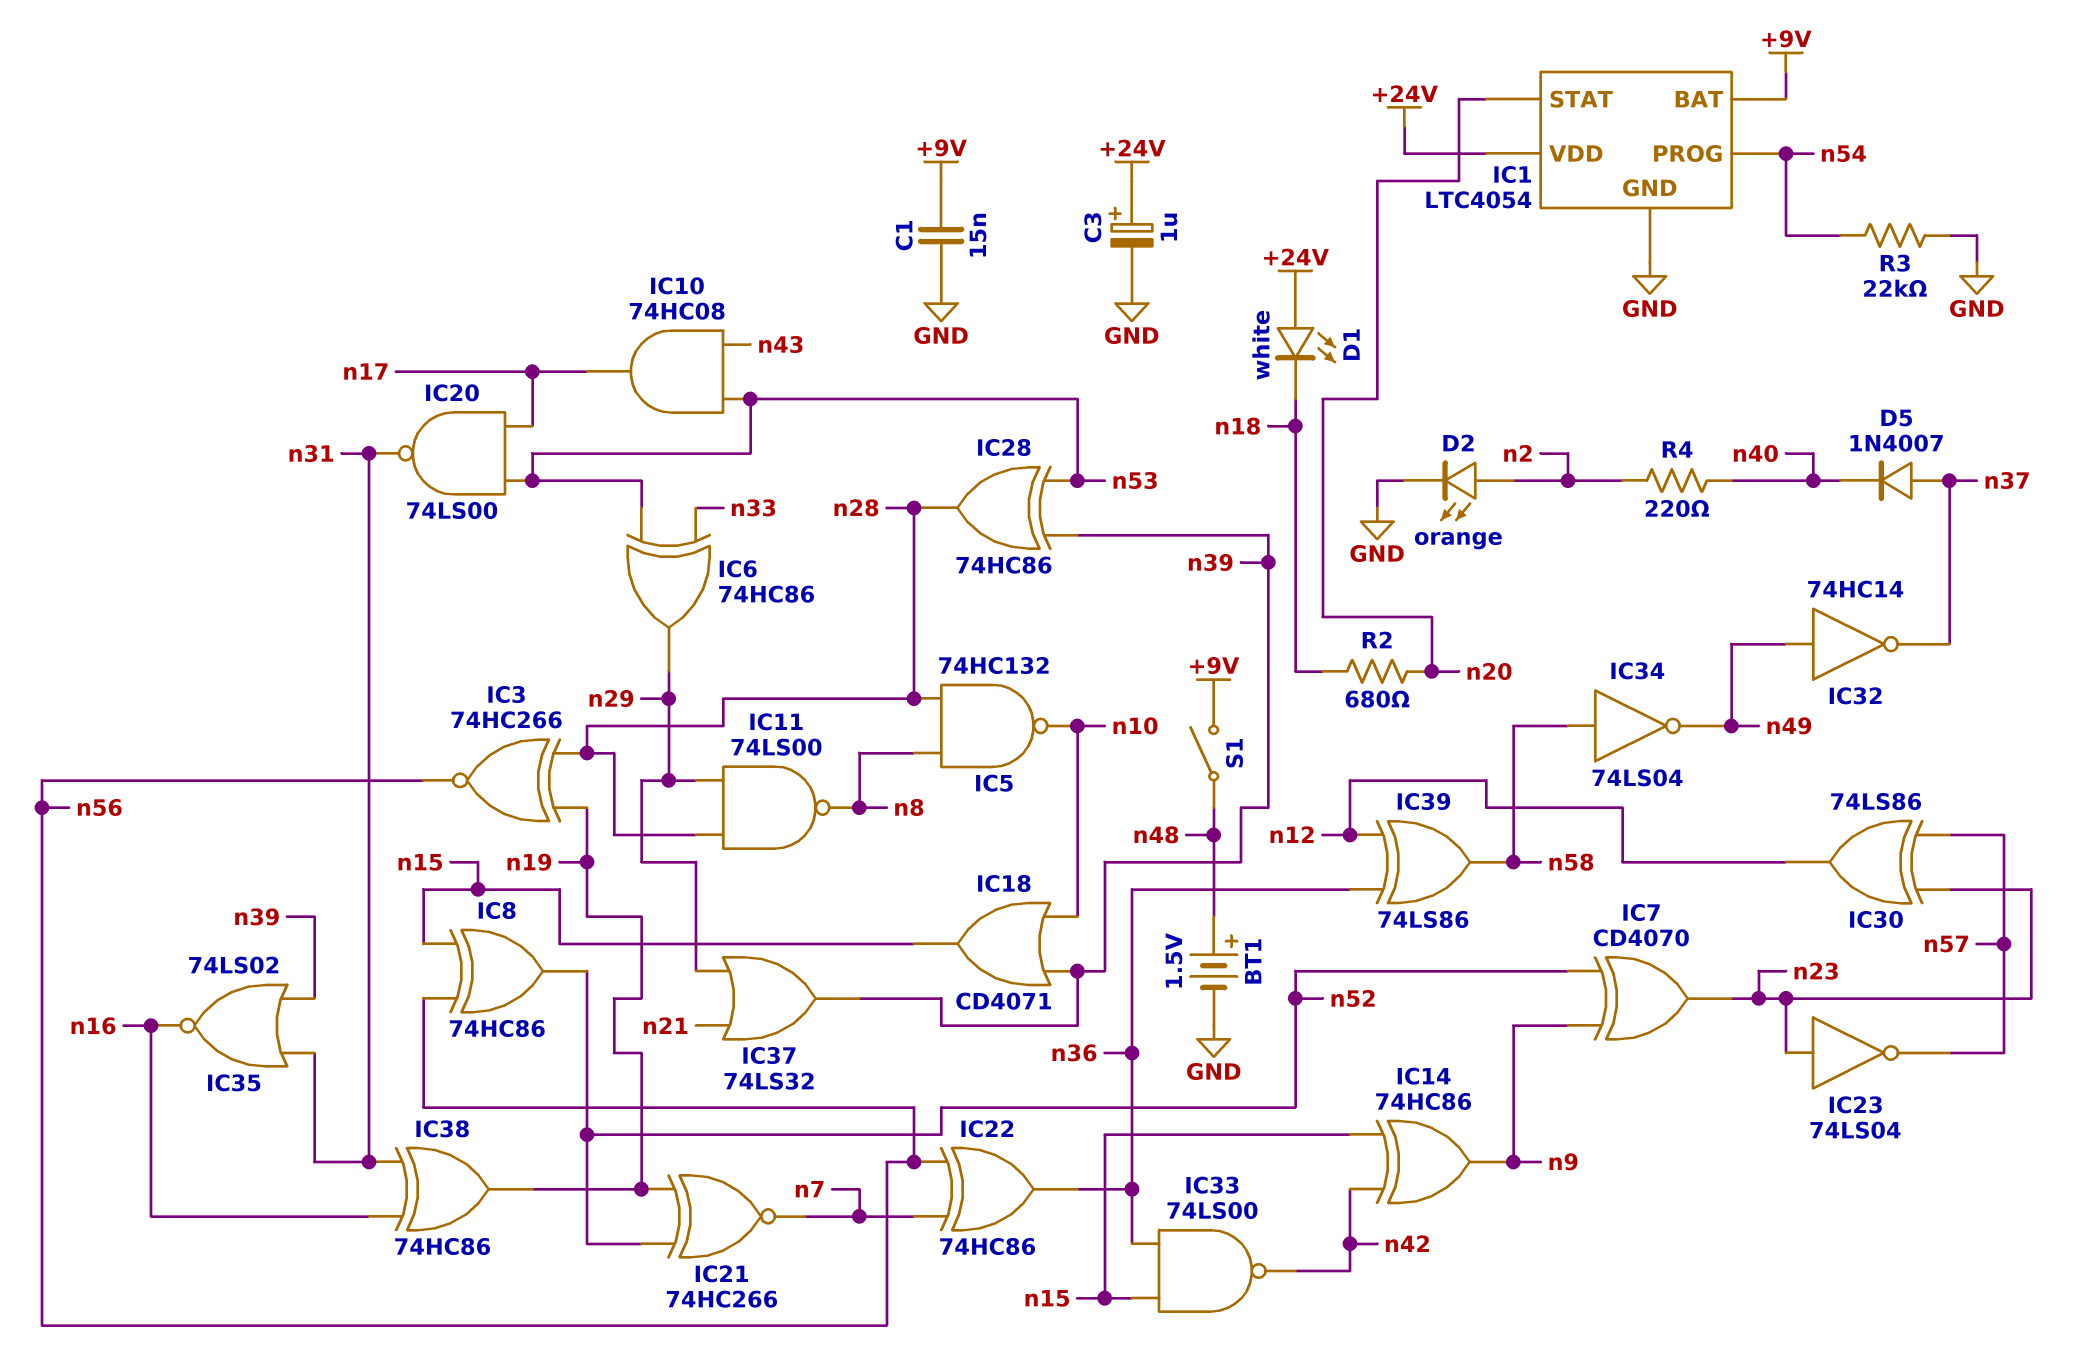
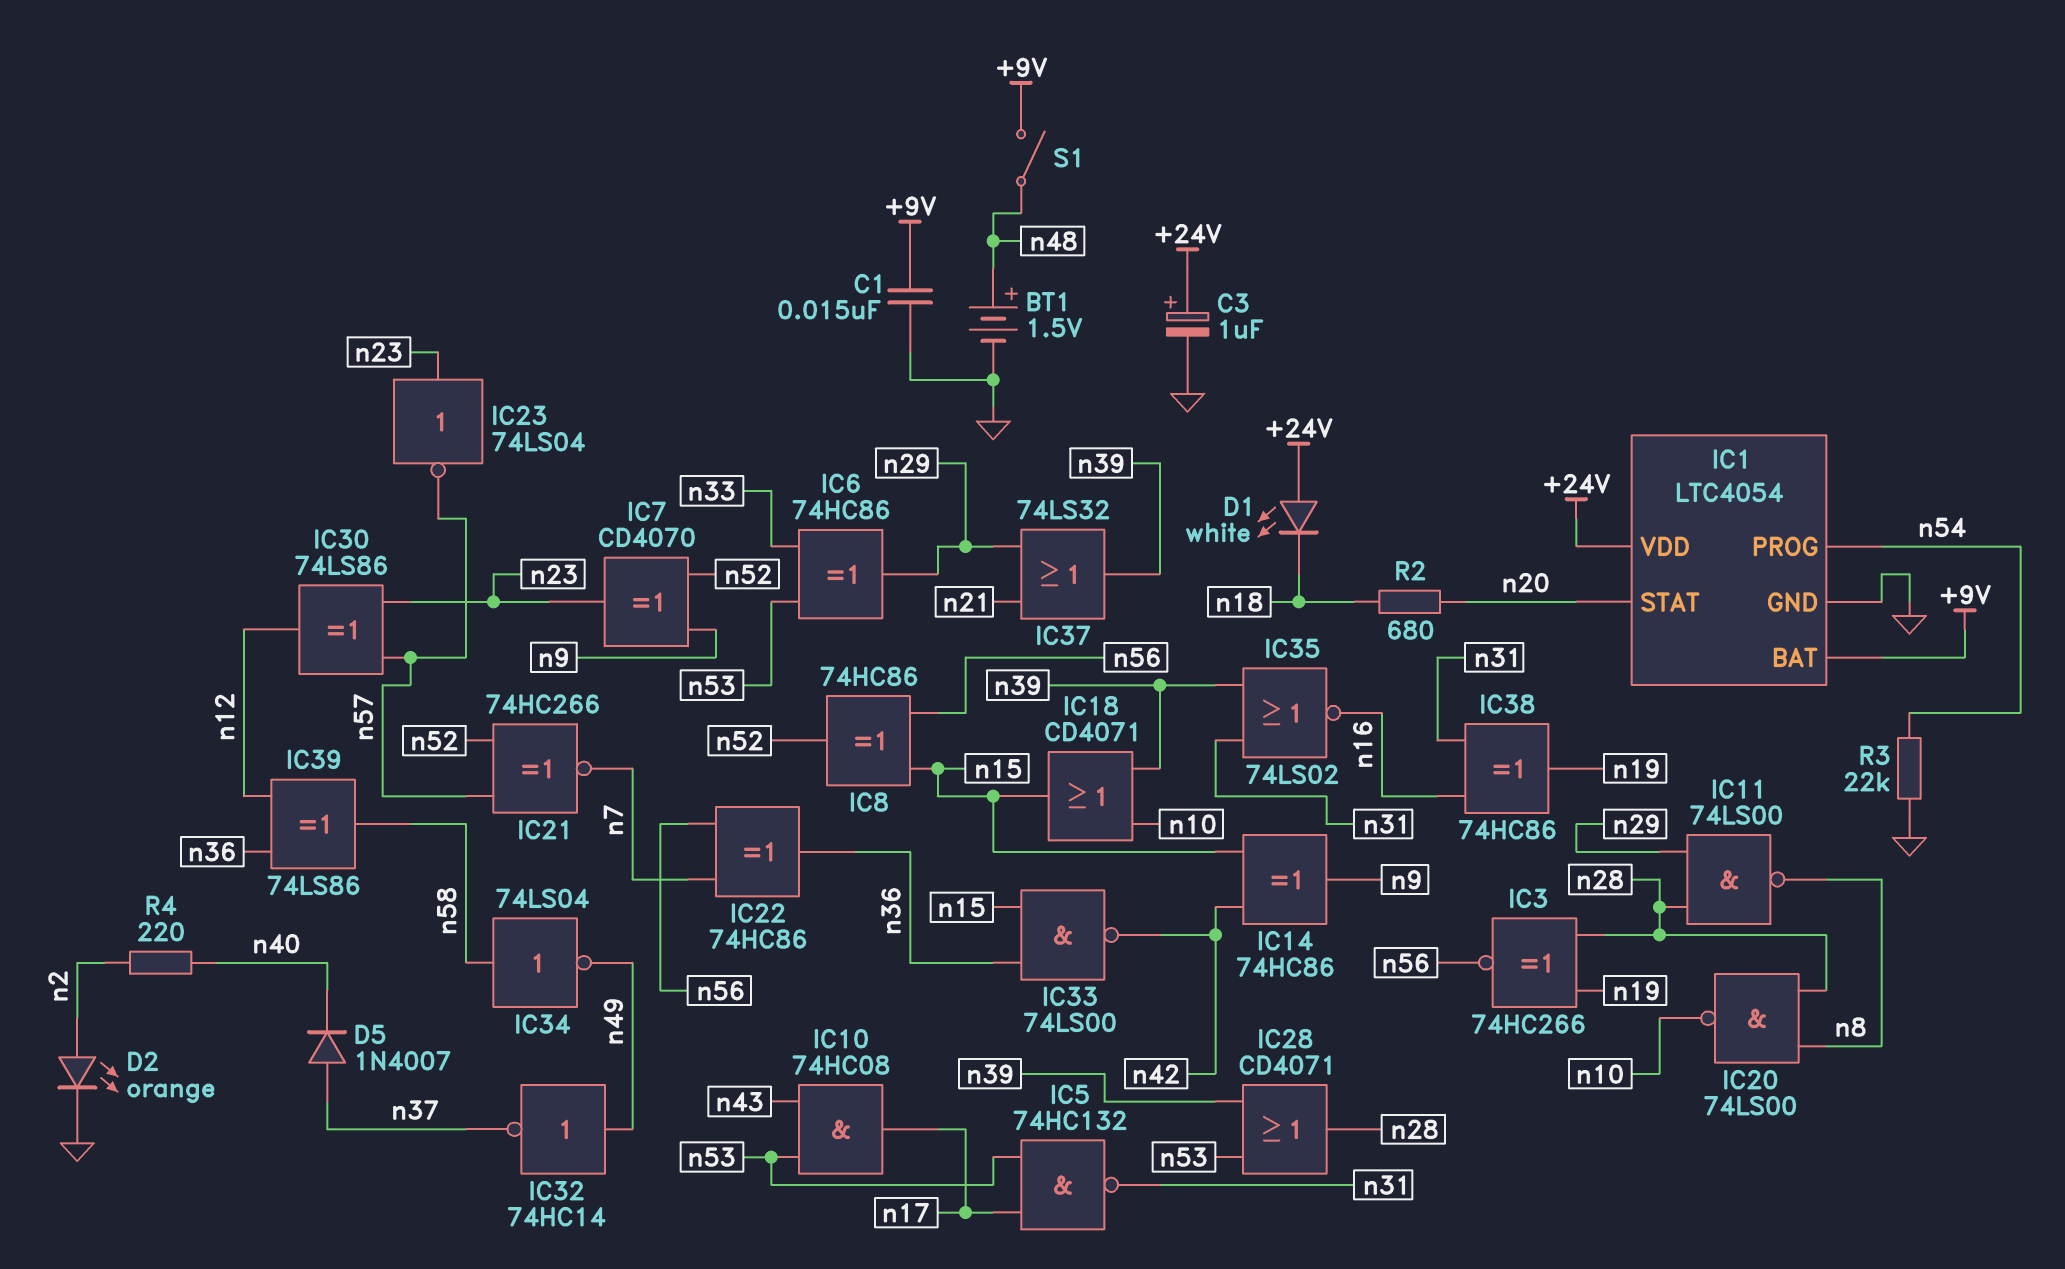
IC5: NAND 74HC132 (in n8, in n28, out n10) -> NAND 74HC132 (in n17, in n53, out n31)
IC20: NAND 74LS00 (in n17, in n53, out n31) -> NAND 74LS00 (in n8, in n28, out n10)
IC21: XNOR 74HC266 (in n19, in n52, out n7) -> XNOR 74HC266 (in n52, in n57, out n7)
IC28: XOR 74HC86 (in n39, in n53, out n28) -> OR CD4071 (in n39, in n53, out n28)

